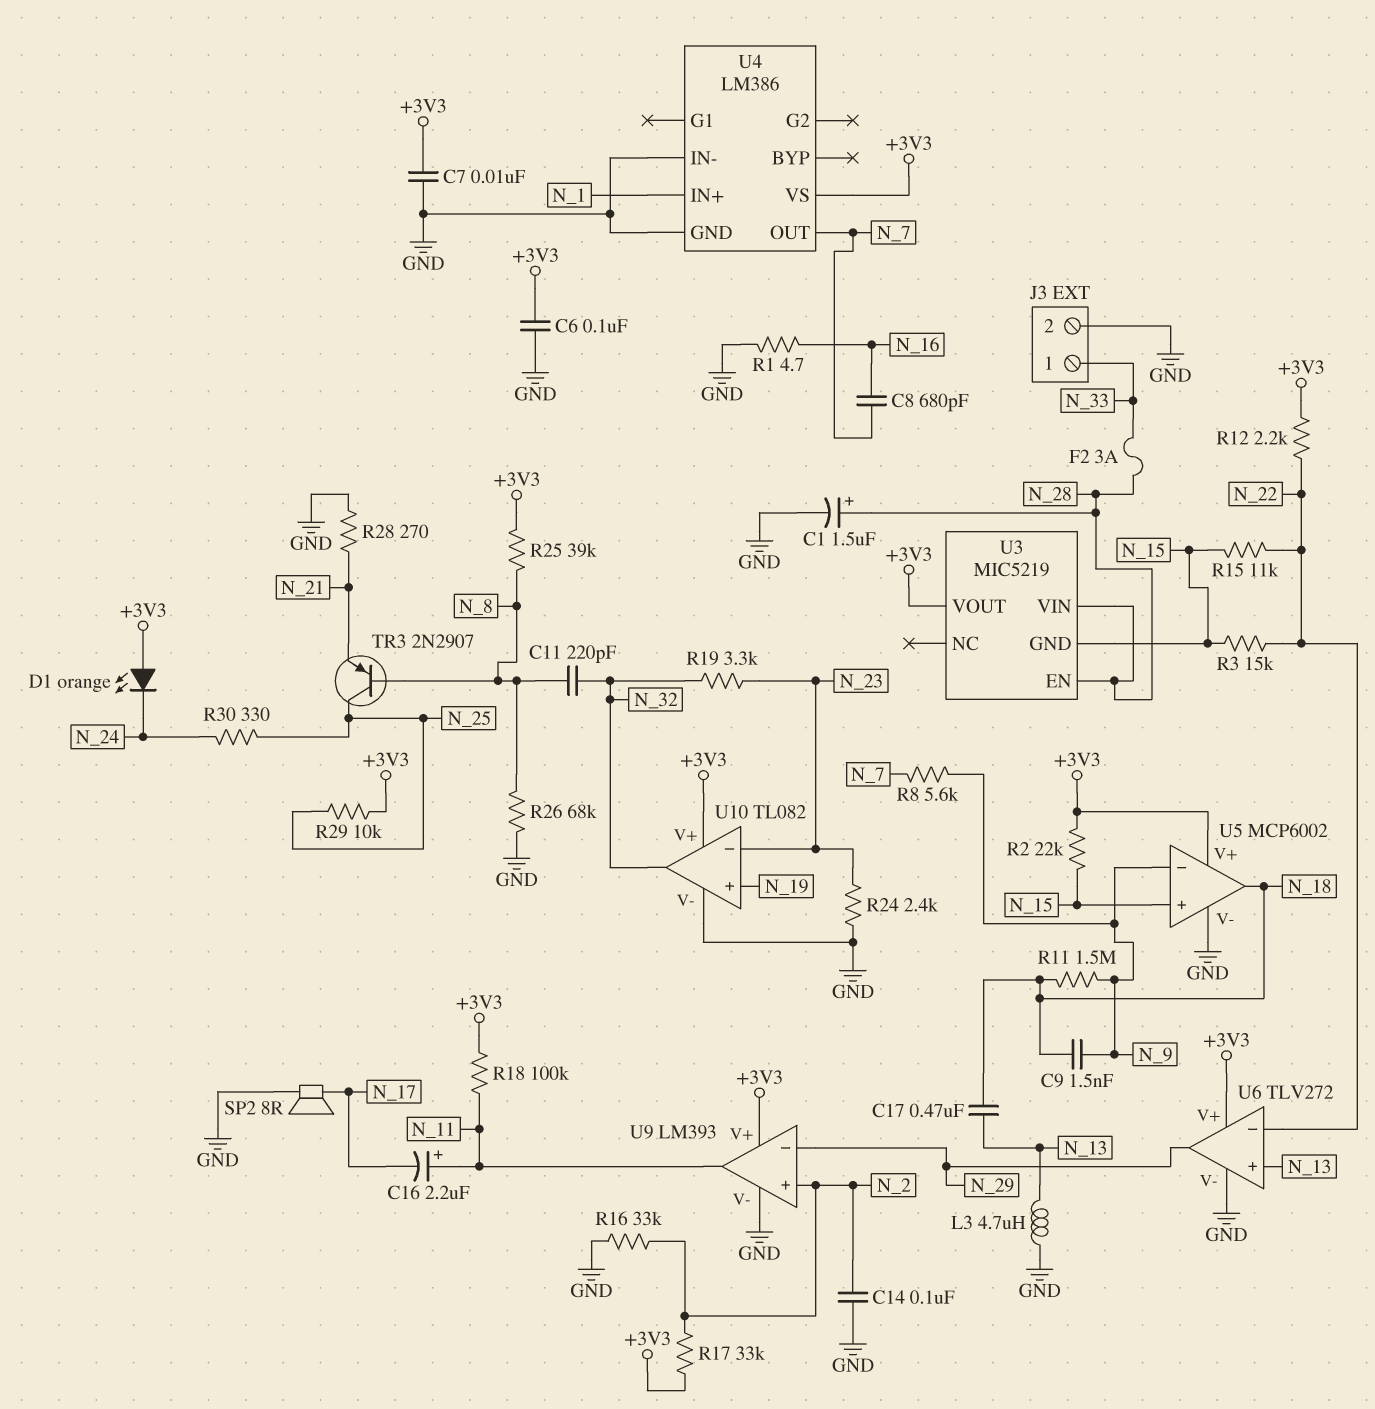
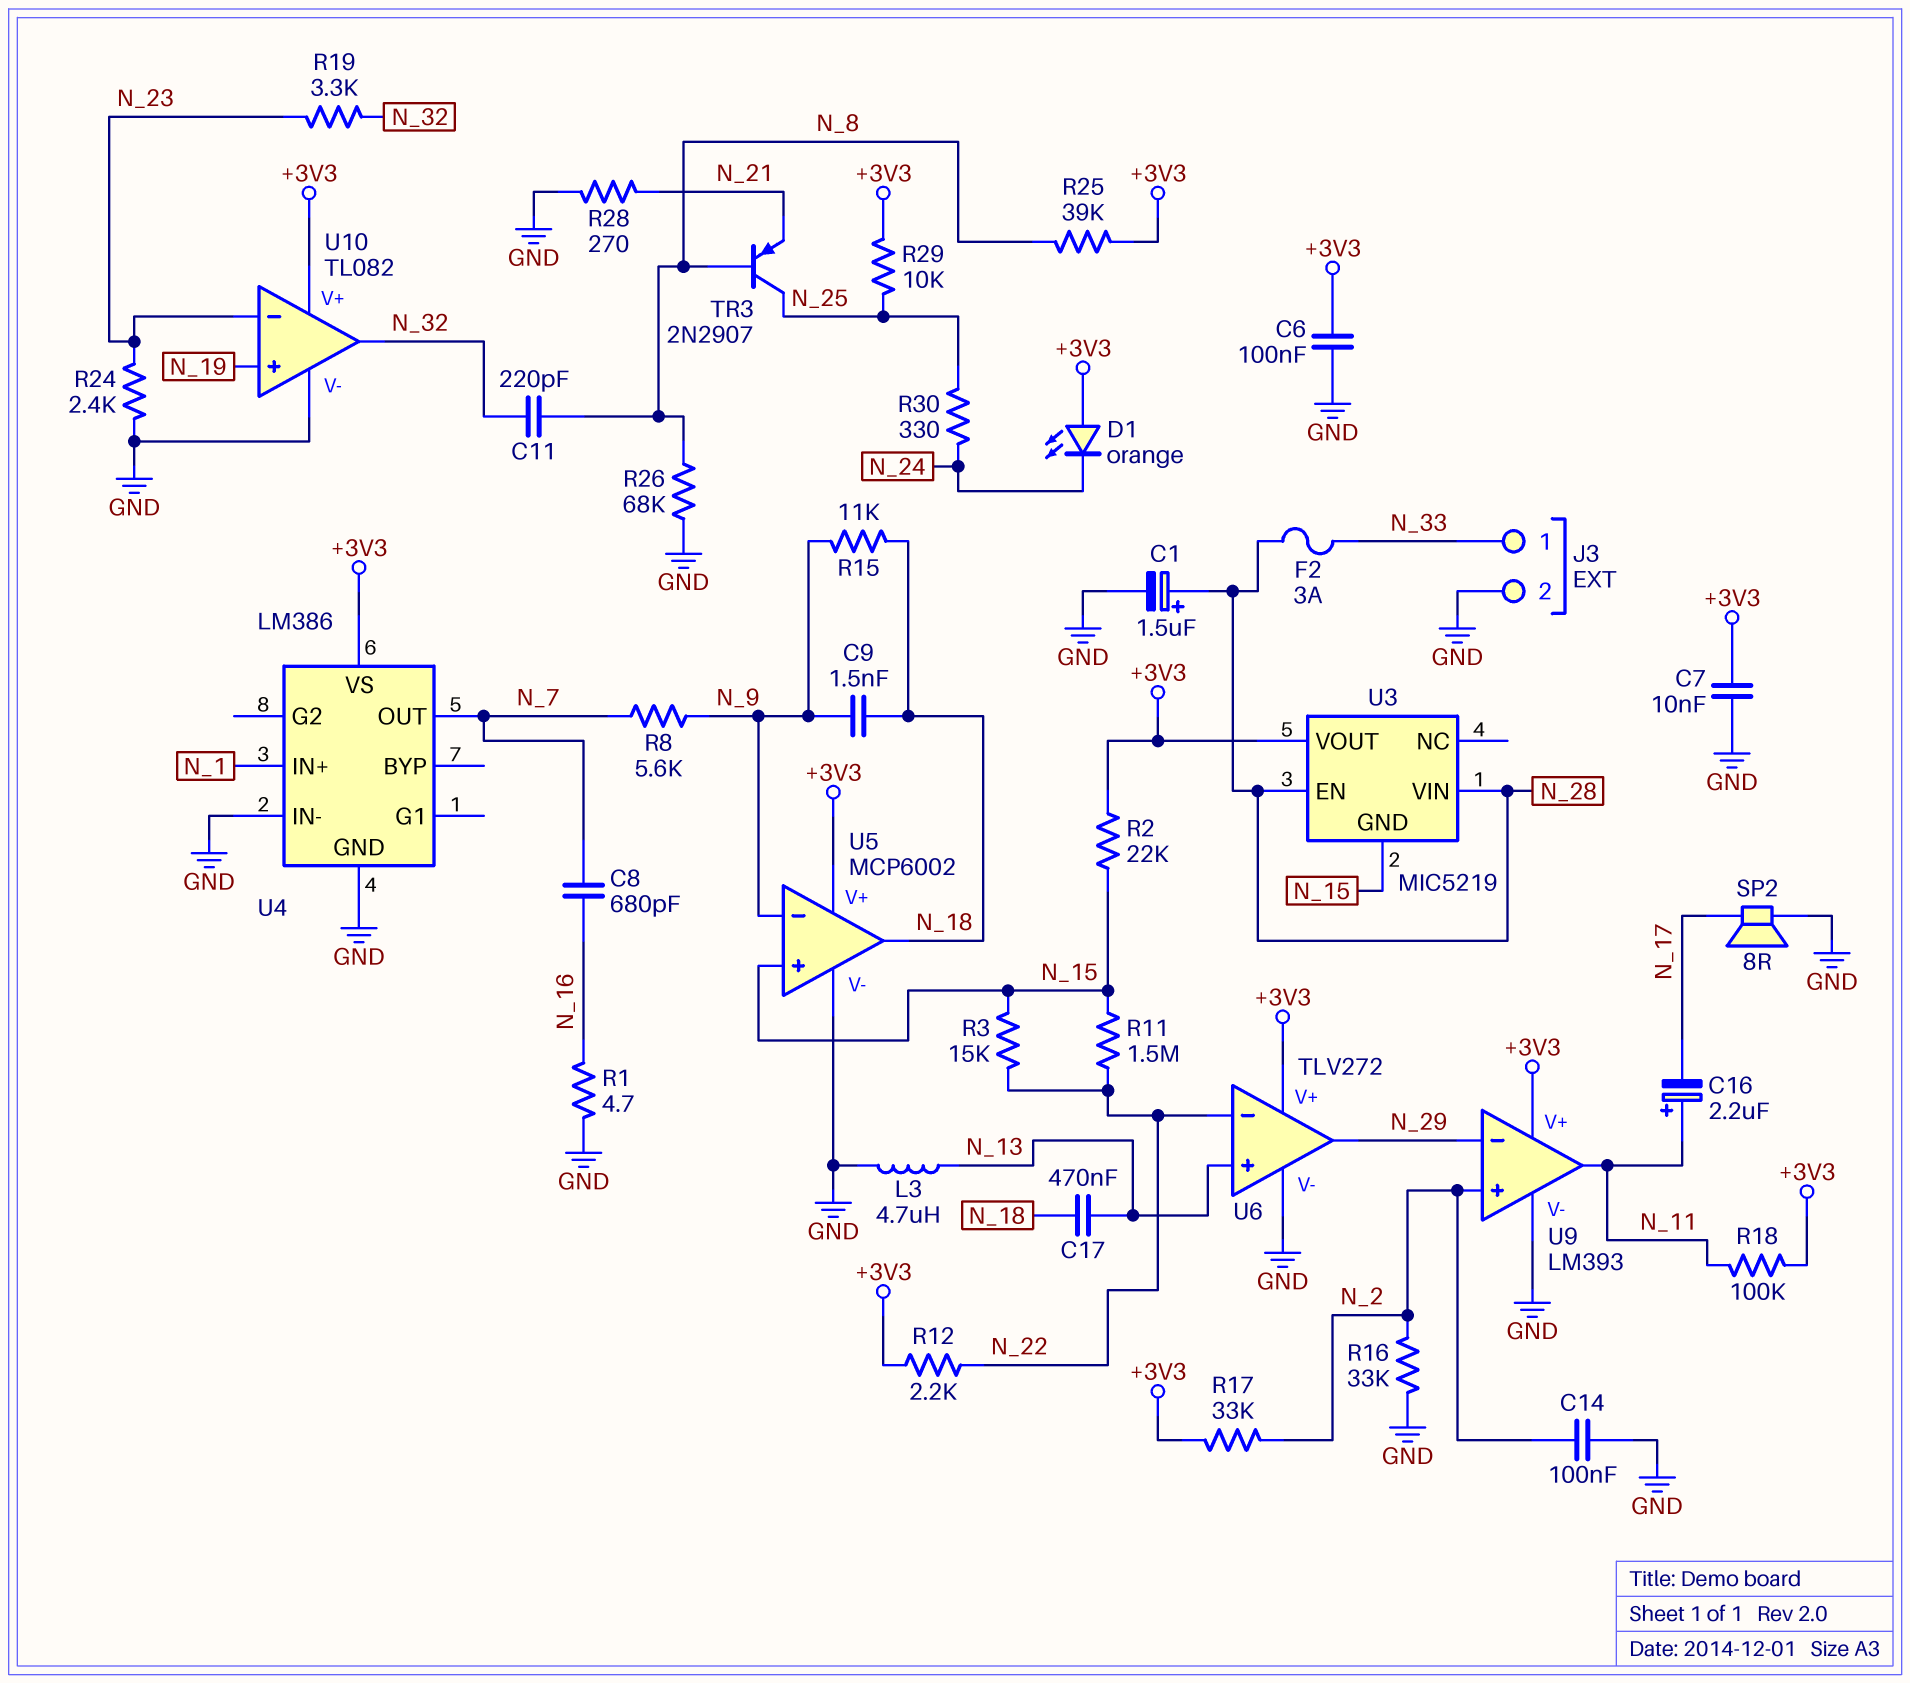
R11: 1.5M (N_9, N_18) -> 1.5M (N_15, N_22)
R15: 11k (N_15, N_22) -> 11k (N_9, N_18)

